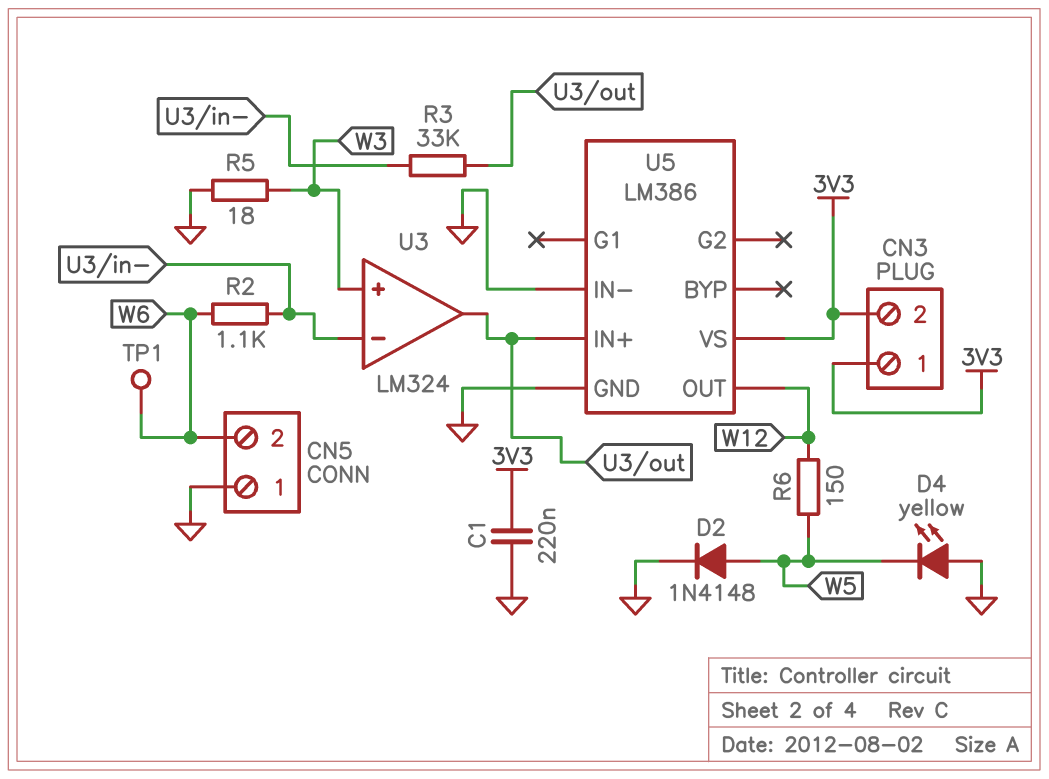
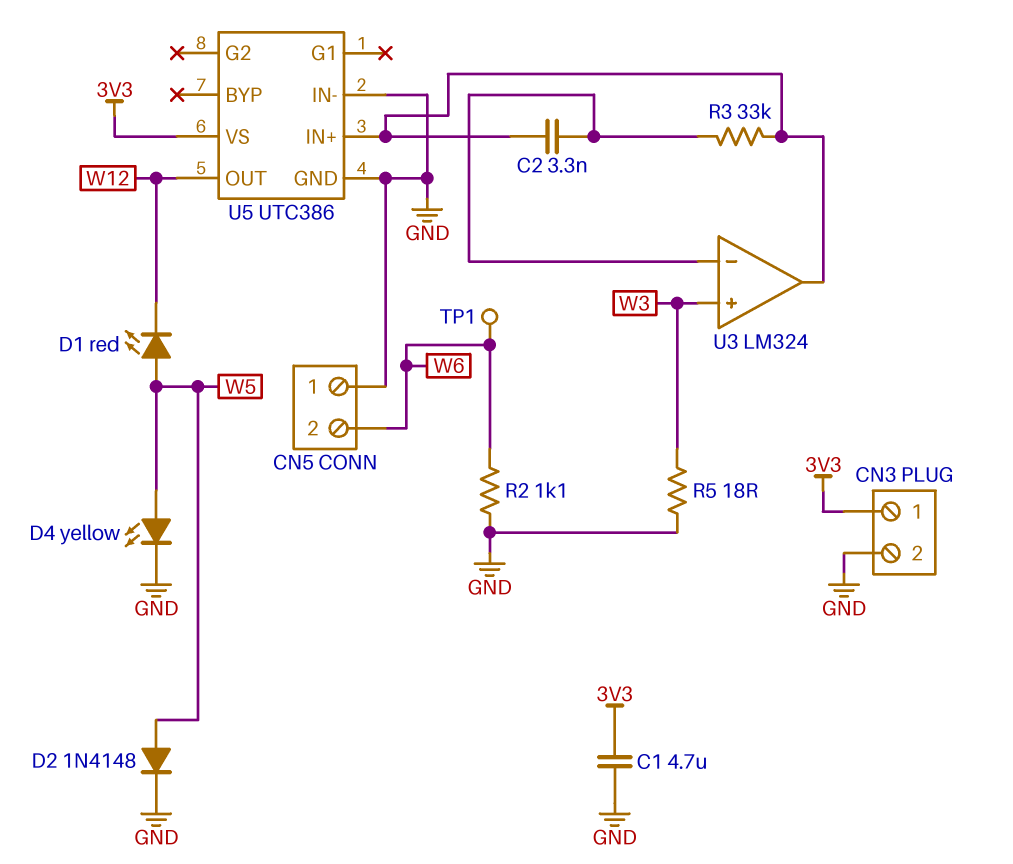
C1: 220nF (3V3, GND) -> 4.7uF (3V3, GND)
C2: none -> 3.3nF (U3/in-, U3/out)
CN3 pin 2: 3V3 -> GND
D1: none -> LED red (A W5, K W12)
D4: LED yellow (A GND, K W5) -> LED yellow (A W5, K GND)
R2: 1.1k (U3/in-, W6) -> 1.1k (GND, W6)
R6: 150 (W5, W12) -> none
U5: LM386 -> UTC386

